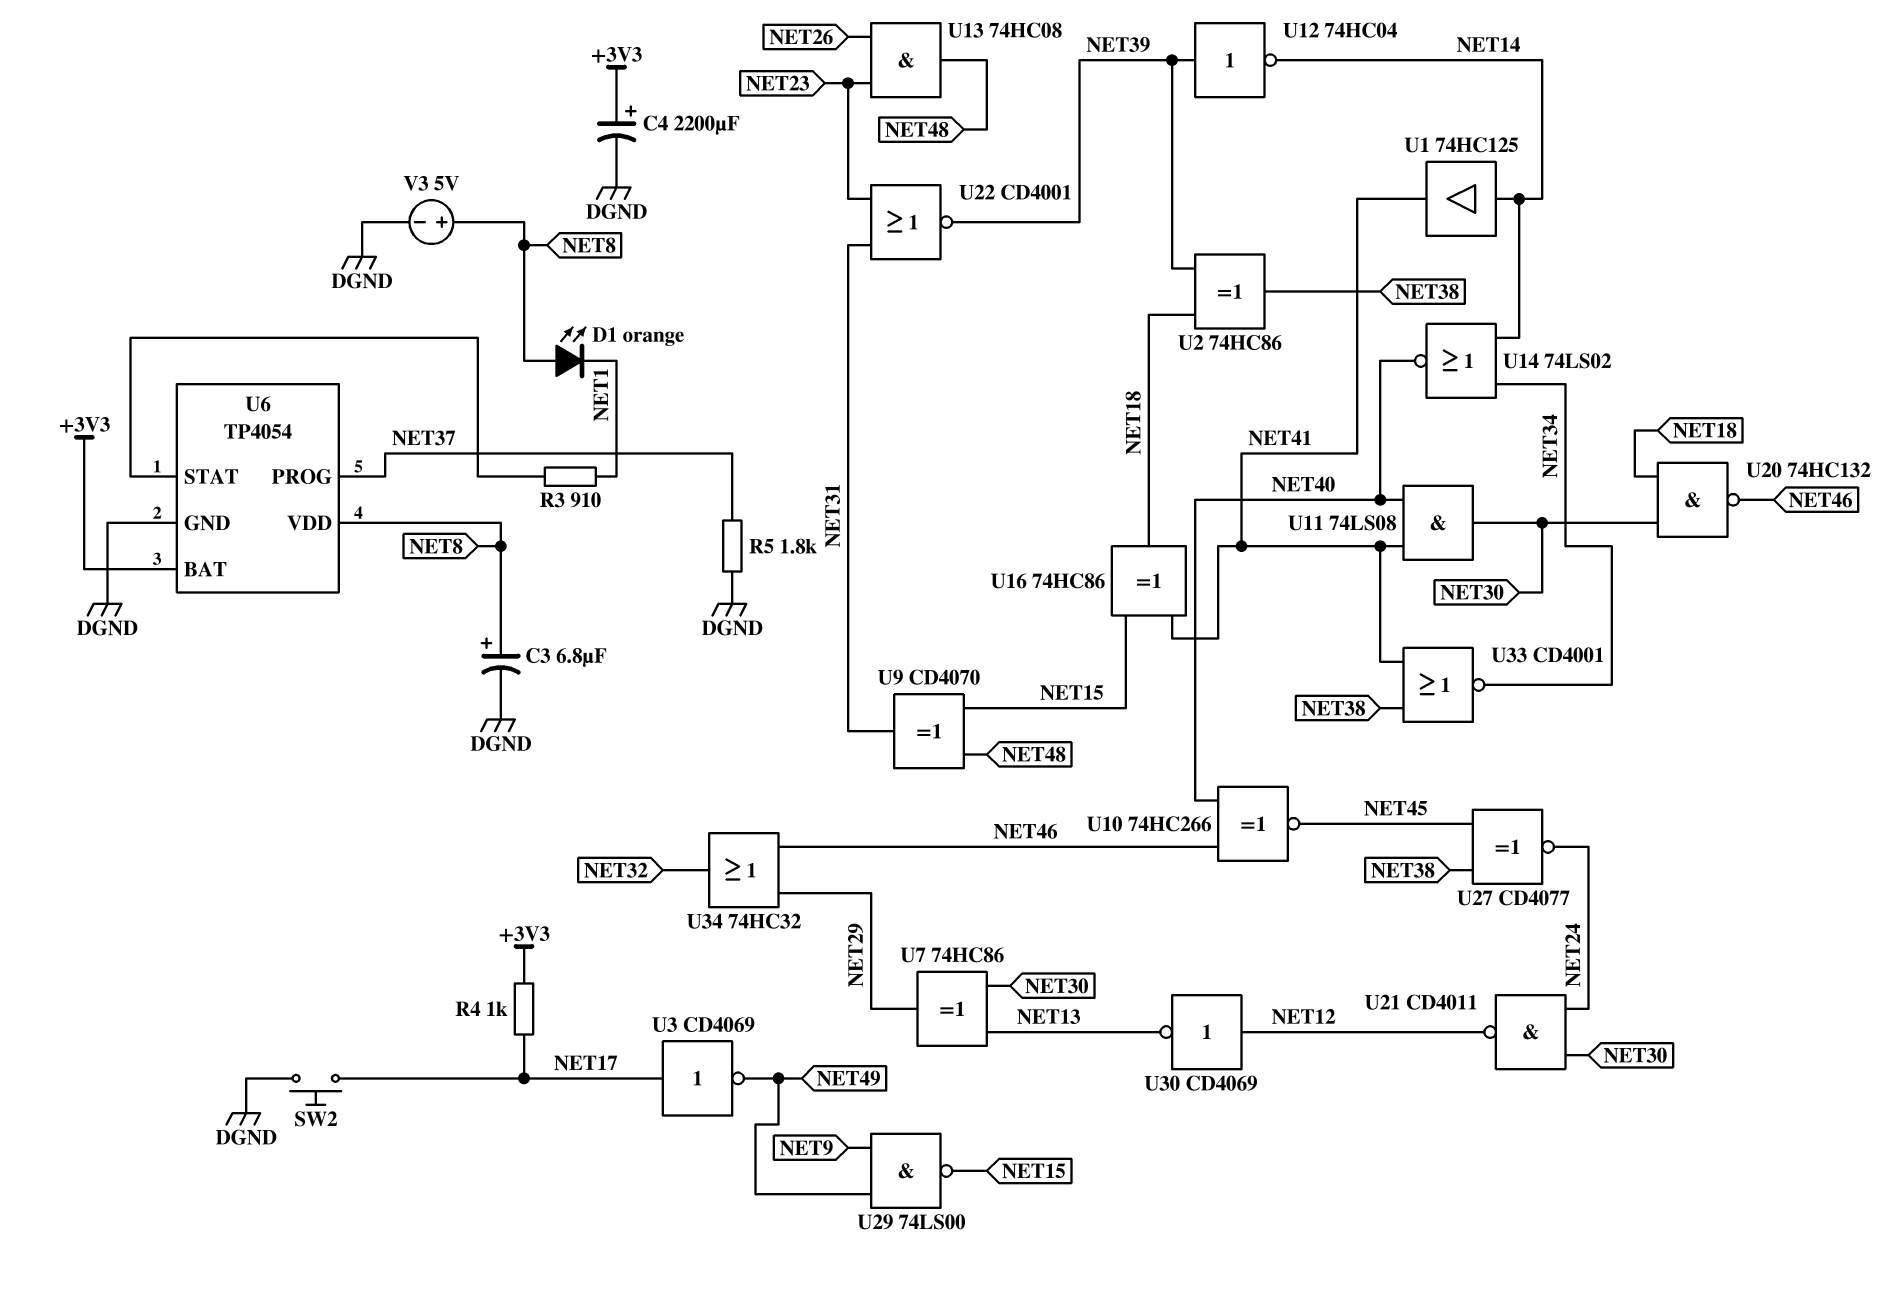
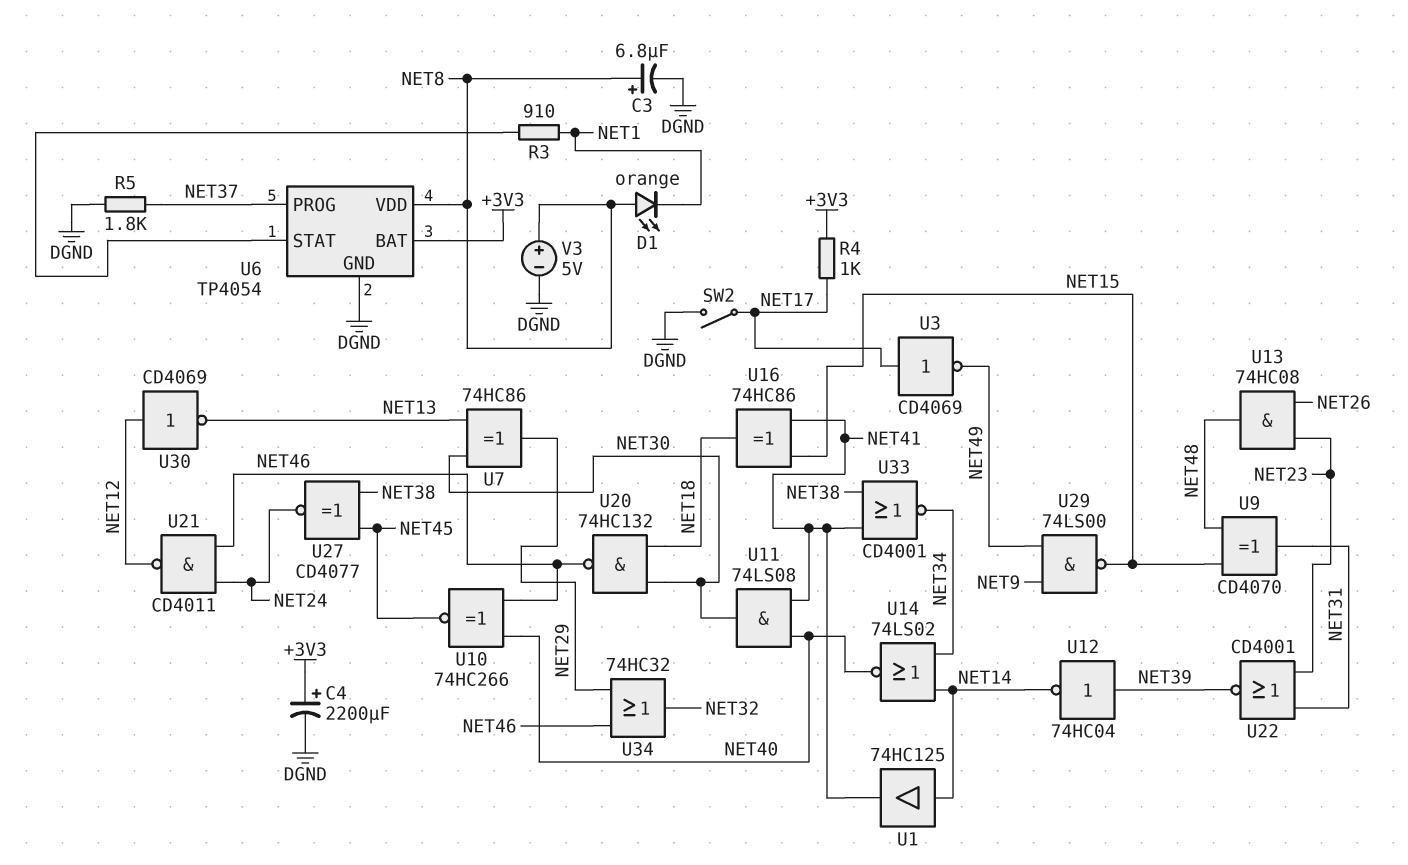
SW2: button (DGND, NET17) -> switch (DGND, NET17)
U2: XOR 74HC86 (in NET18, in NET39, out NET38) -> none
U21: NAND CD4011 (in NET24, in NET30, out NET12) -> NAND CD4011 (in NET24, in NET46, out NET12)

